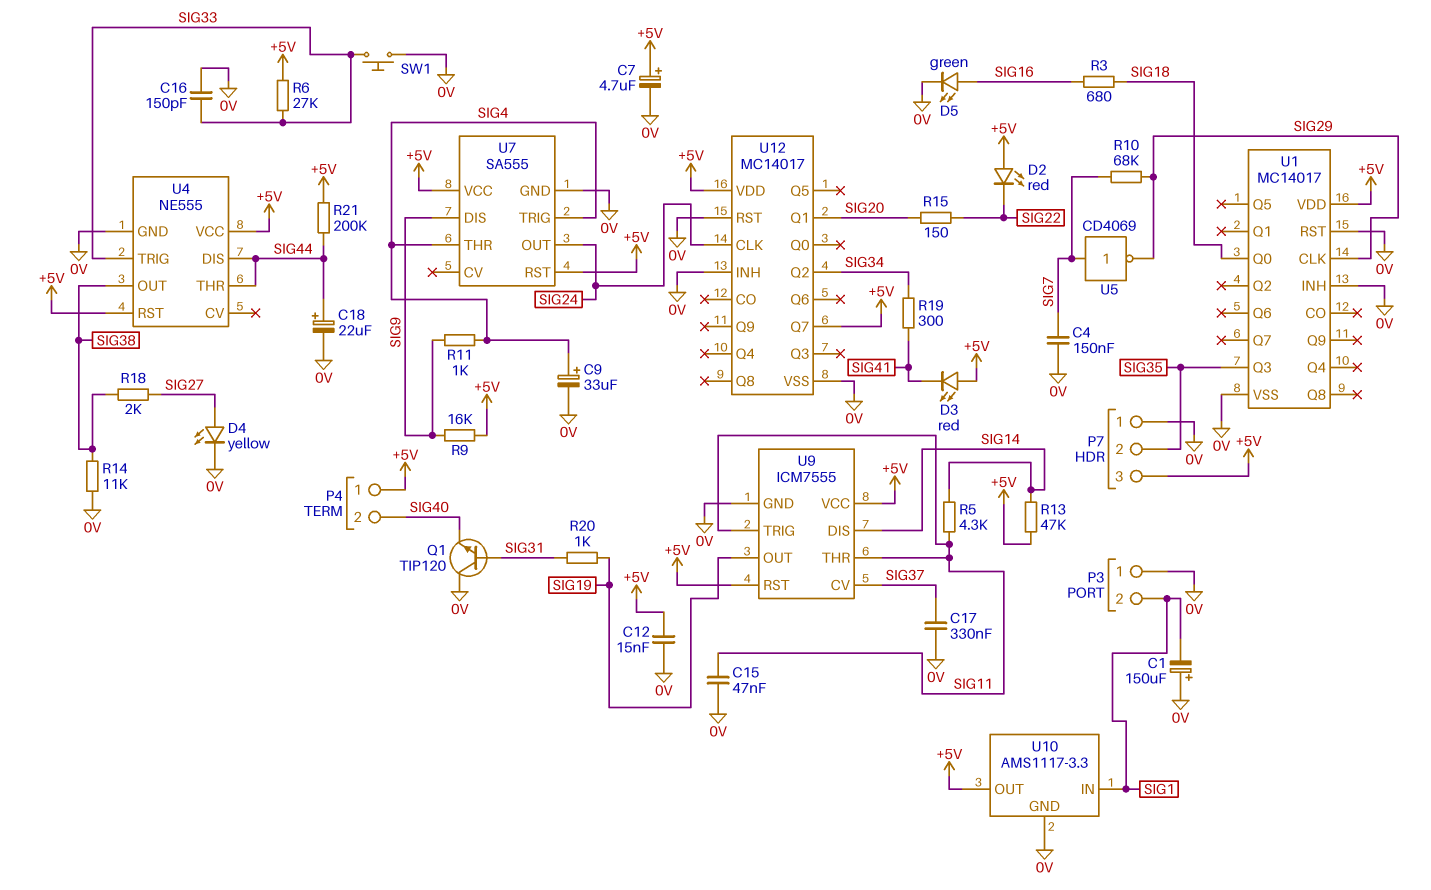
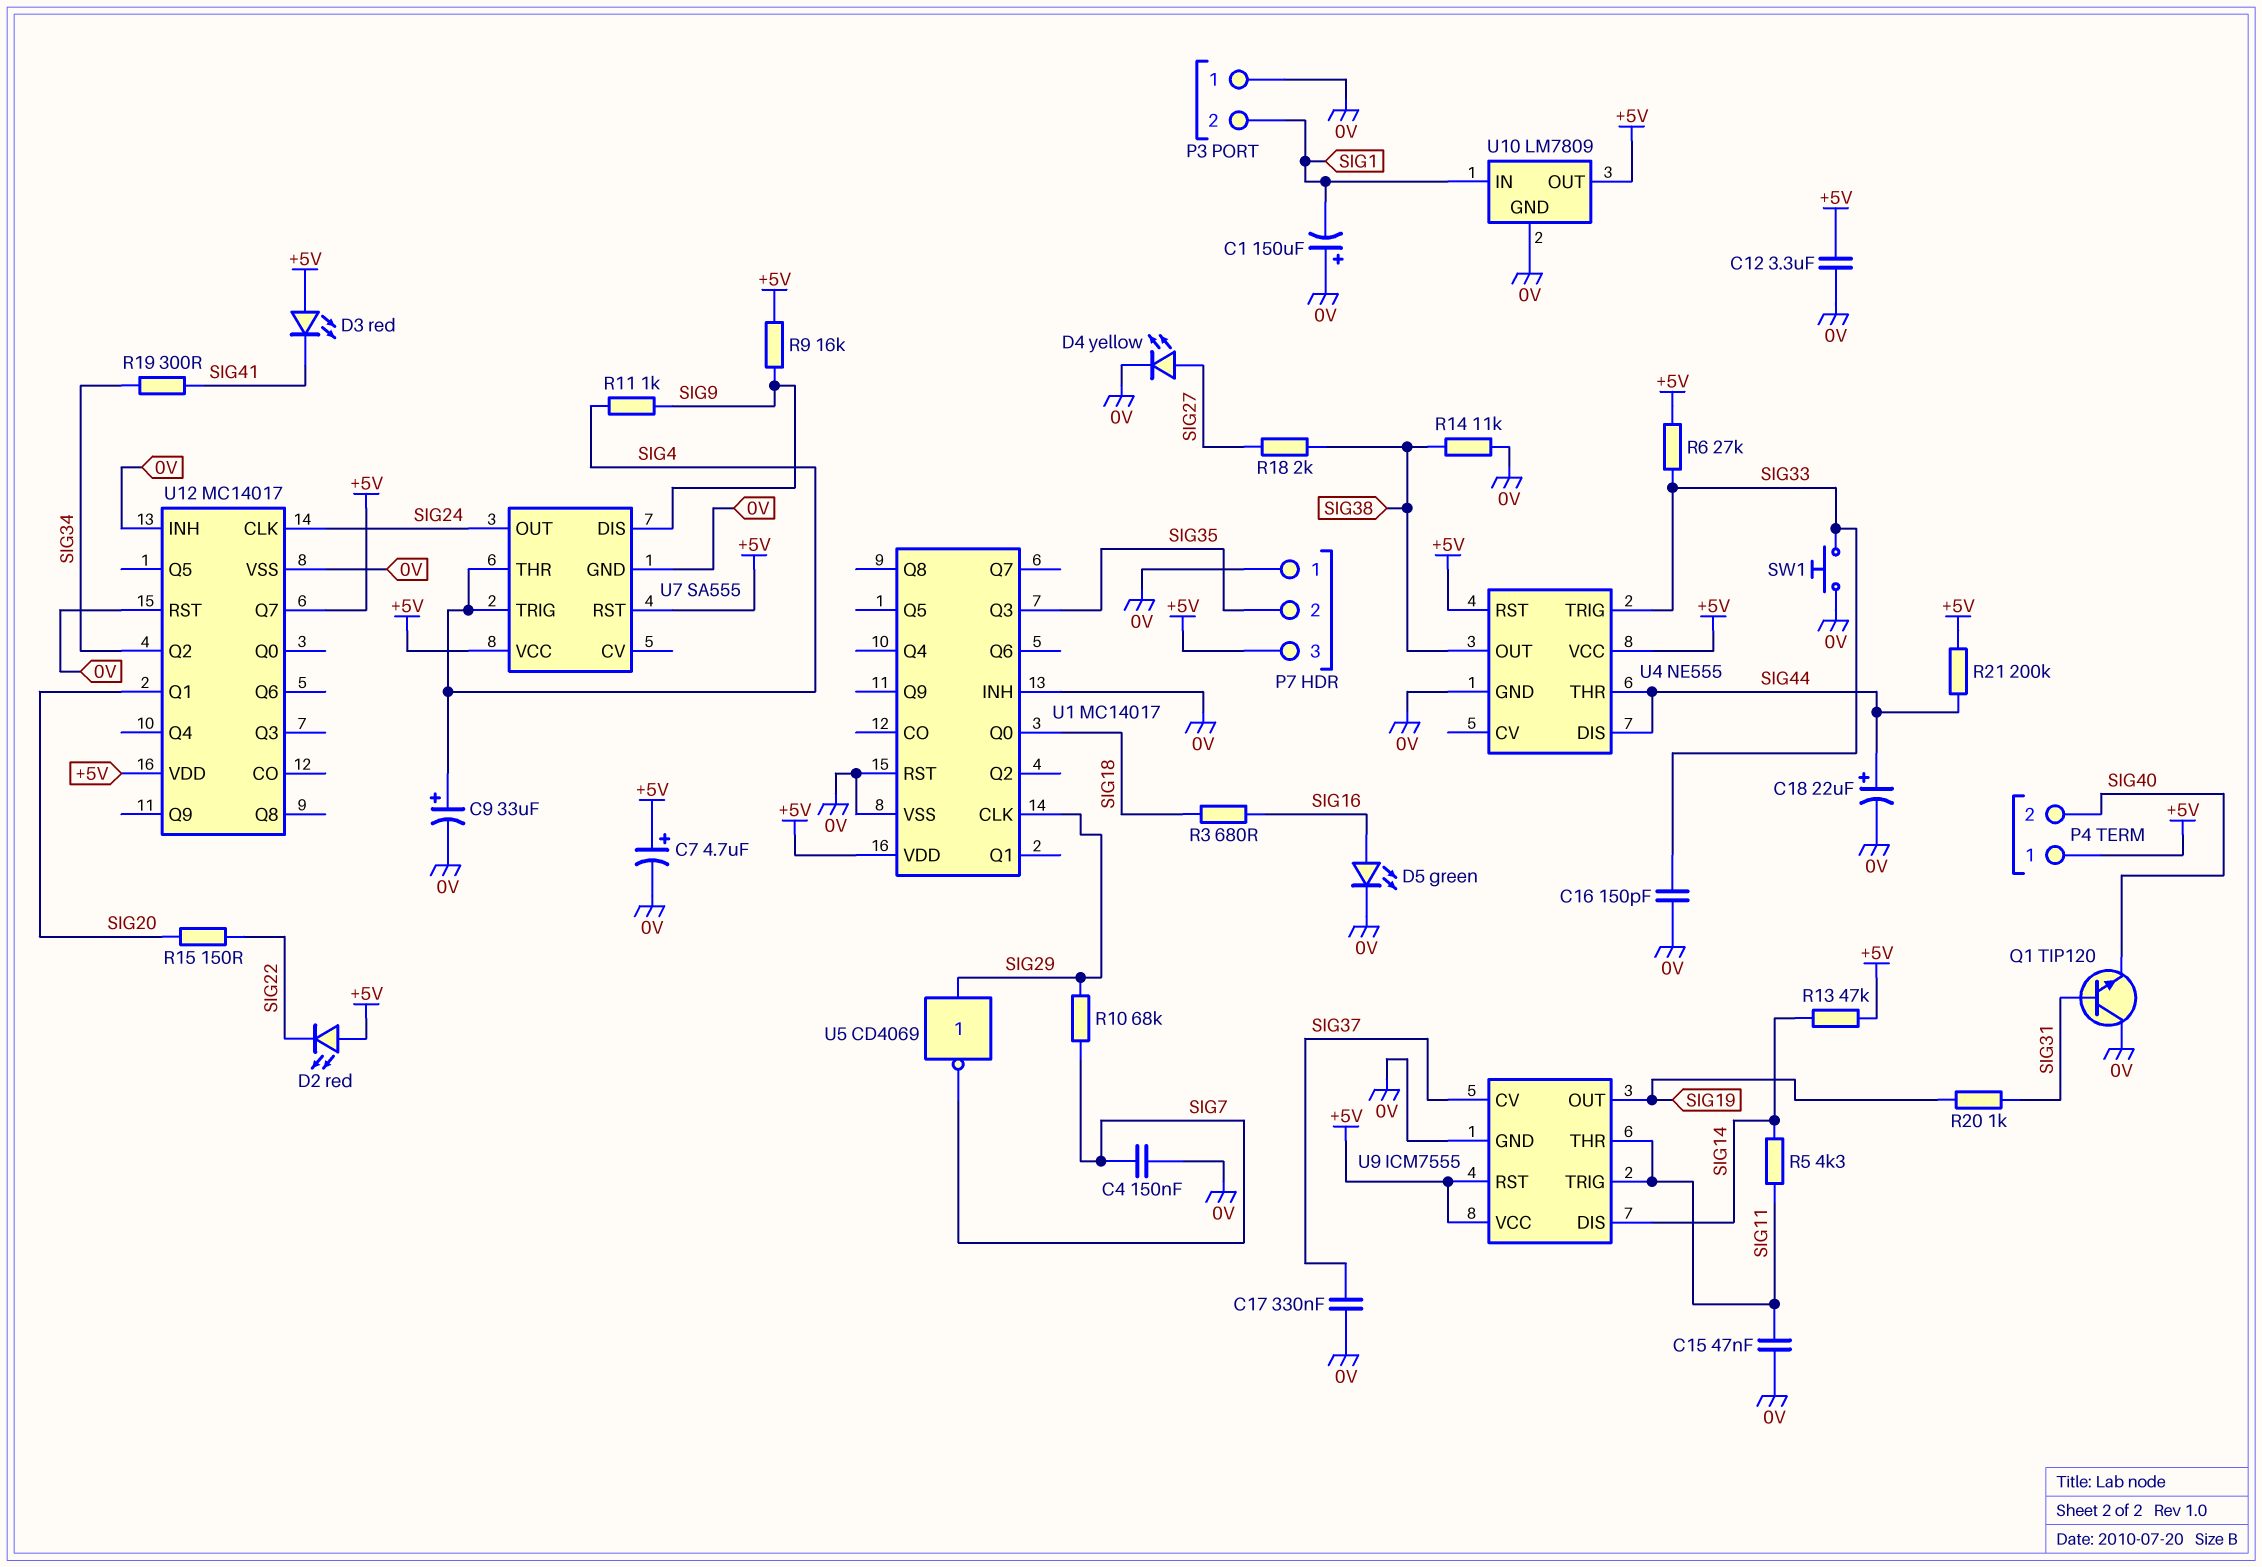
C12: 15nF (+5V, 0V) -> 3.3uF (+5V, 0V)
U5: NOT CD4069 (in SIG7, out SIG29) -> NOT CD4069 (in SIG29, out SIG7)
U10: AMS1117-3.3 -> LM7809

